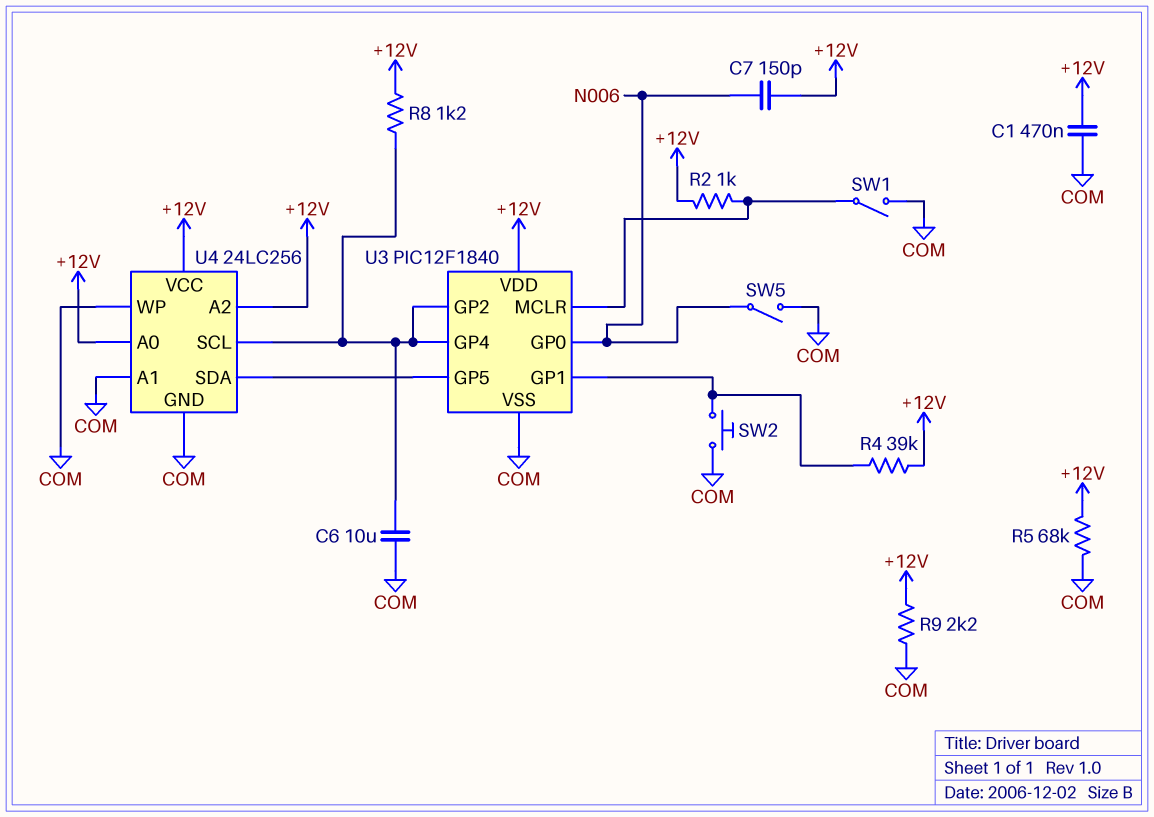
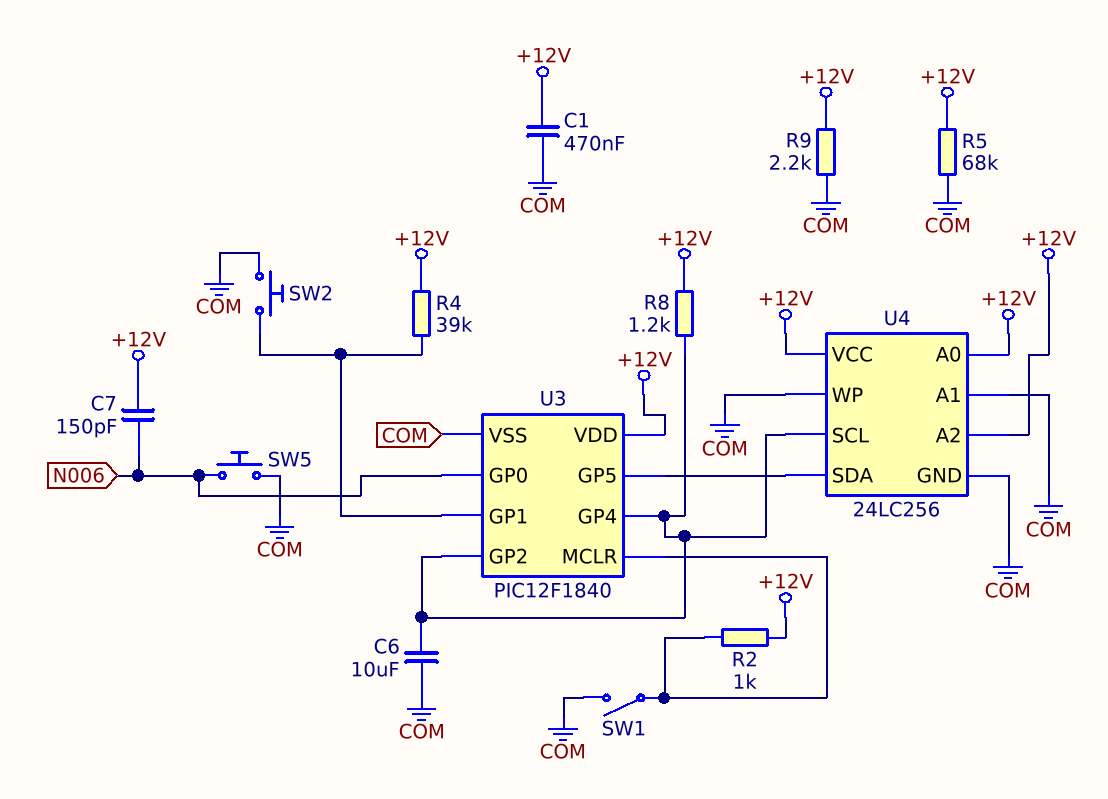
SW5: switch (COM, N006) -> button (COM, N006)

